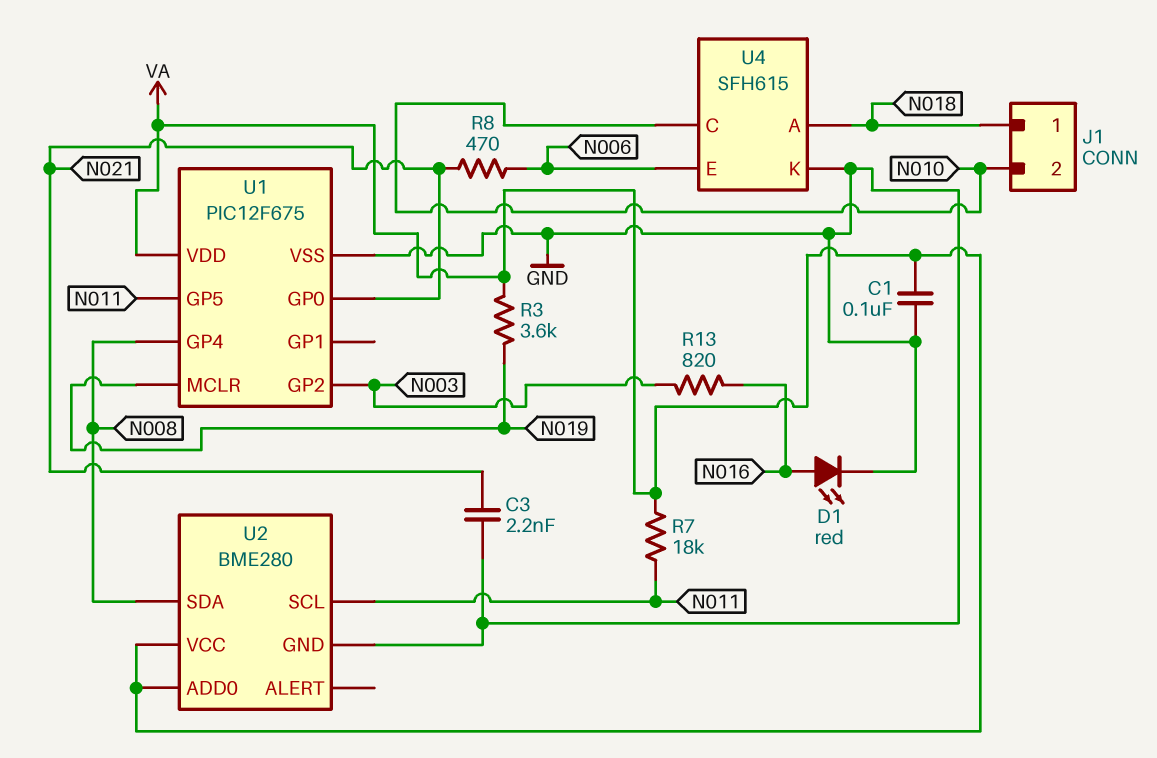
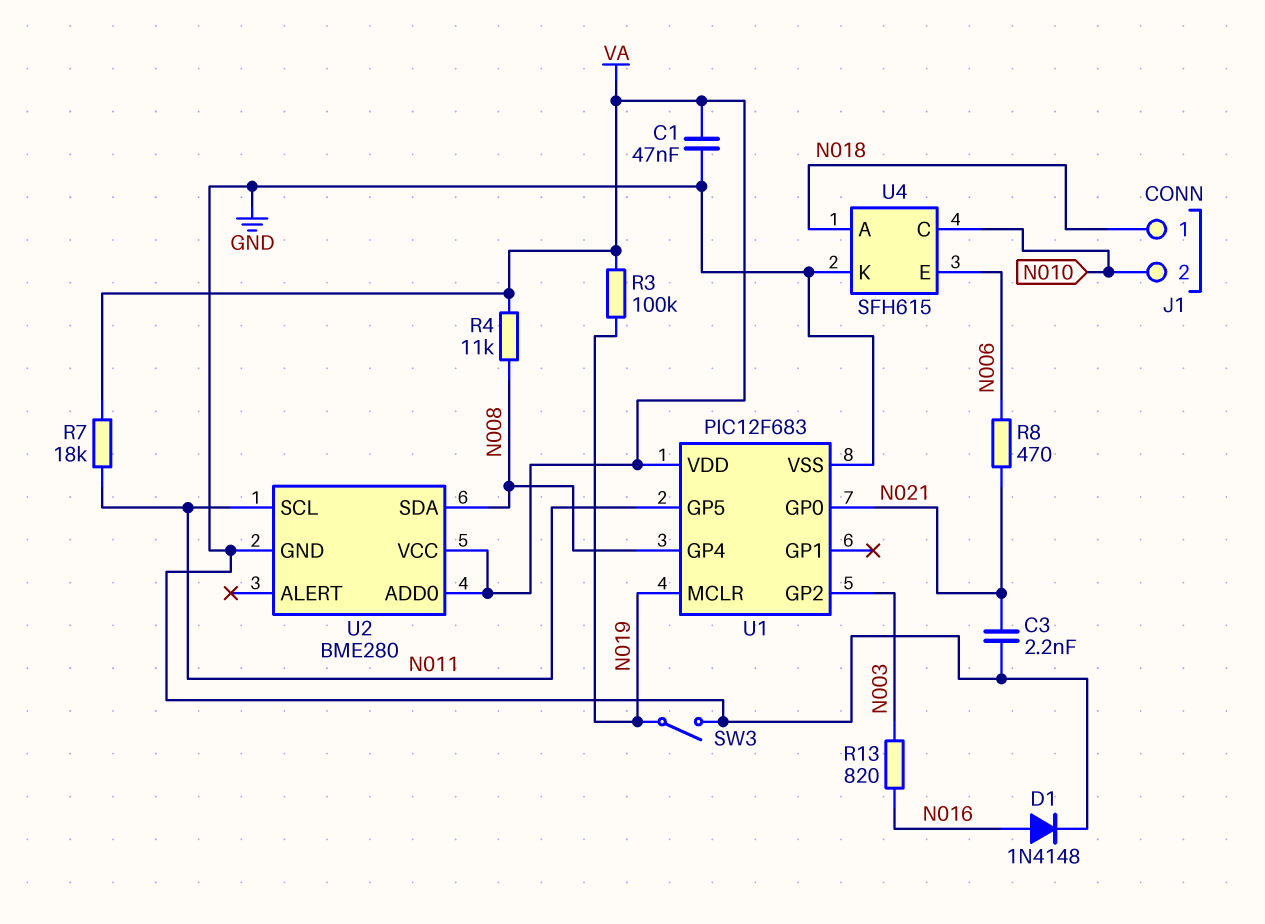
C1: 100nF (GND, VA) -> 47nF (GND, VA)
D1: LED red (A N016, K GND) -> diode 1N4148 (A N016, K GND)
R3: 3.6k (N019, VA) -> 100k (N019, VA)
R4: none -> 11k (N008, VA)
SW3: none -> switch (GND, N019)
U1: PIC12F675 -> PIC12F683

